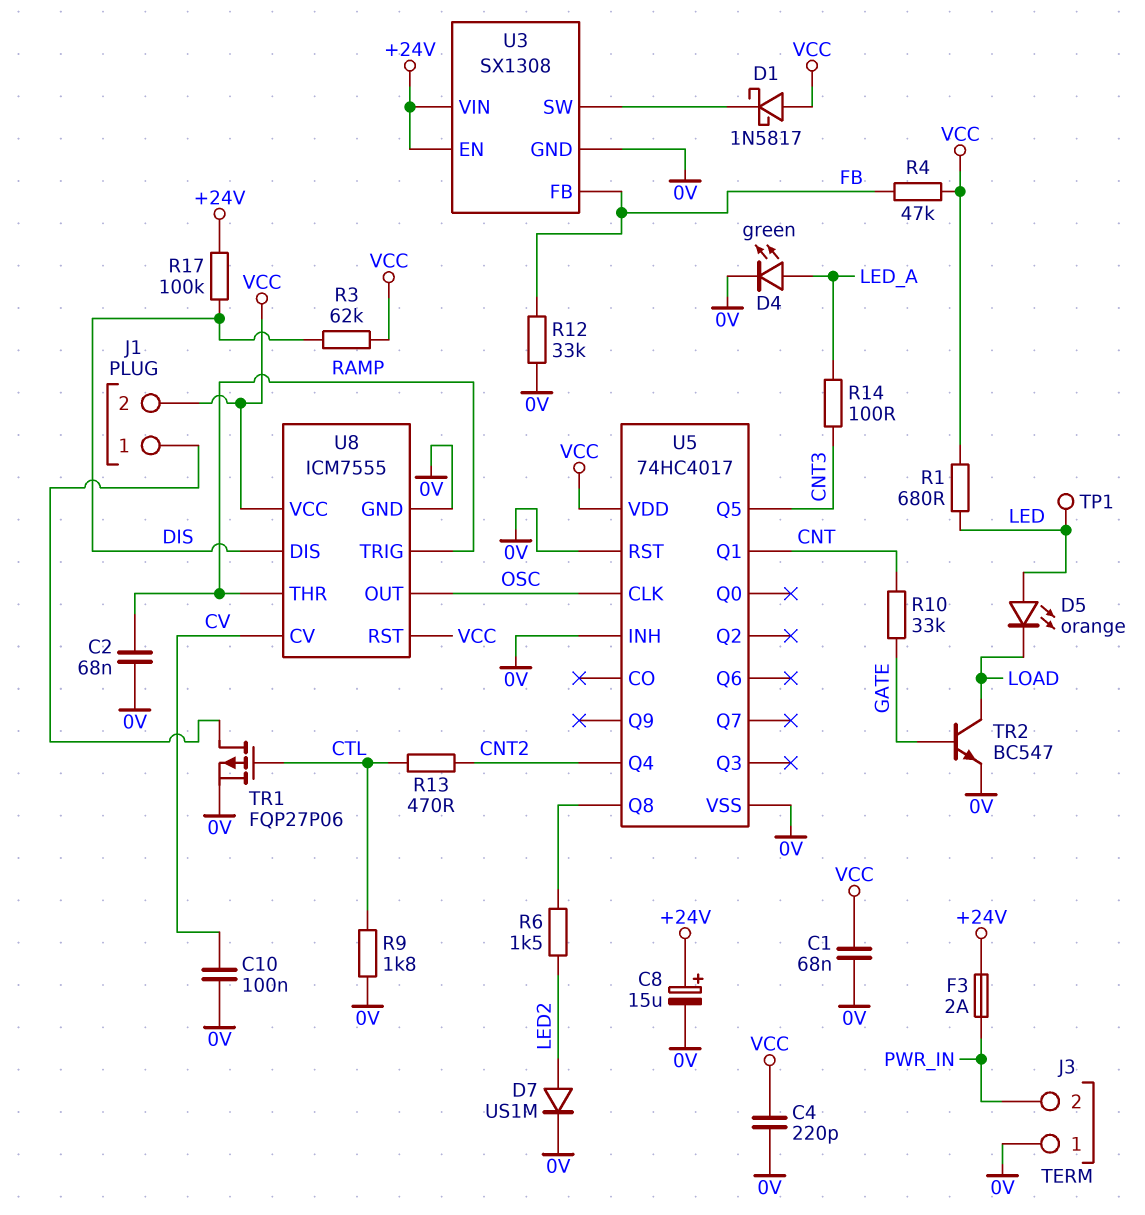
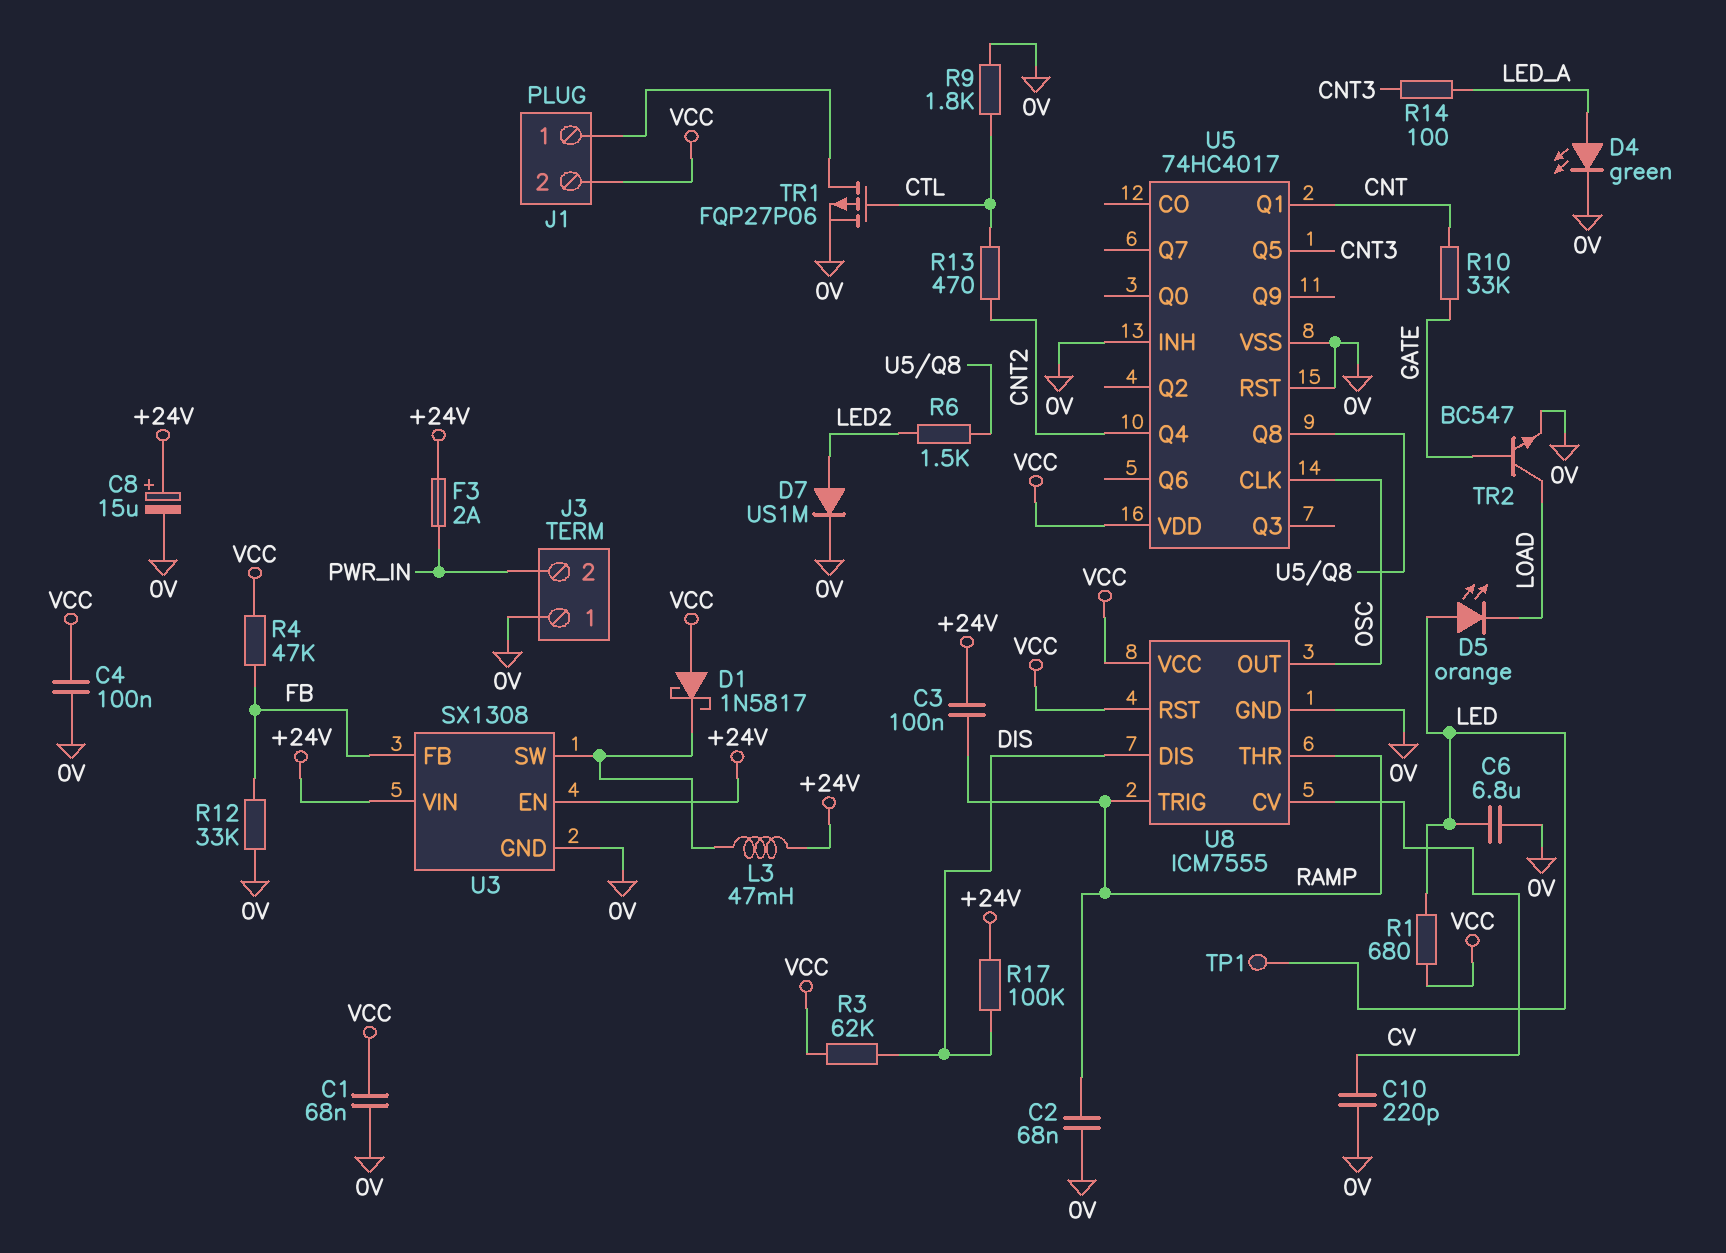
C3: none -> 100nF (+24V, RAMP)
C4: 220pF (0V, VCC) -> 100nF (0V, VCC)
C6: none -> 6.8uF (0V, LED)
C10: 100nF (0V, CV) -> 220pF (0V, CV)
L3: none -> 47mH (+24V, U3/SW)

